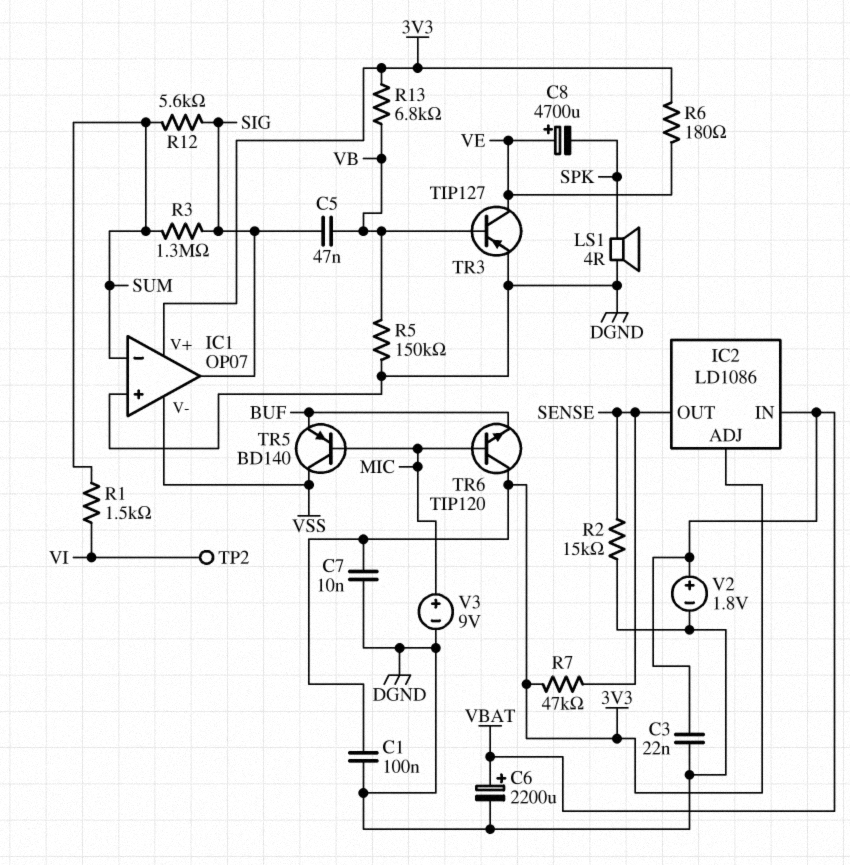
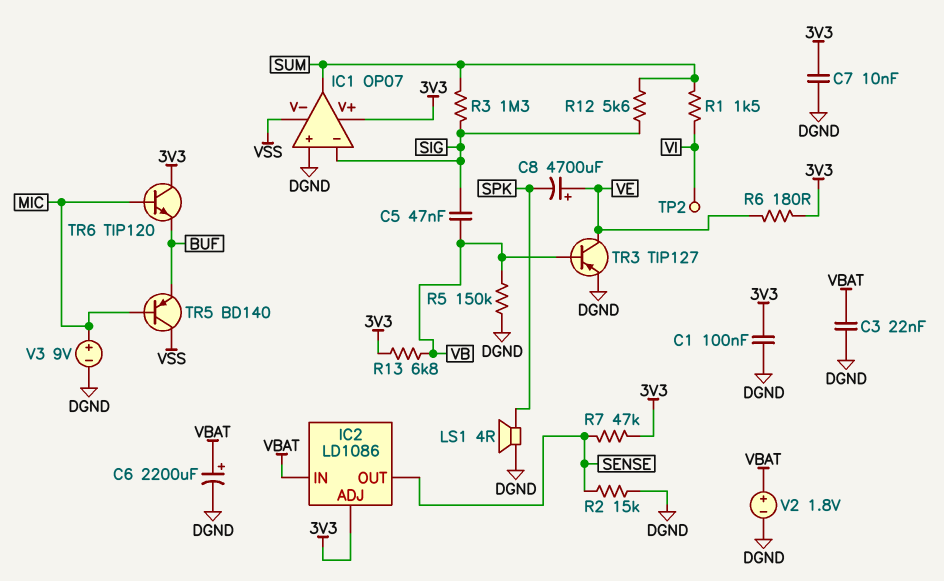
IC1 pin in-: SUM -> SIG
IC1 pin out: SIG -> SUM

